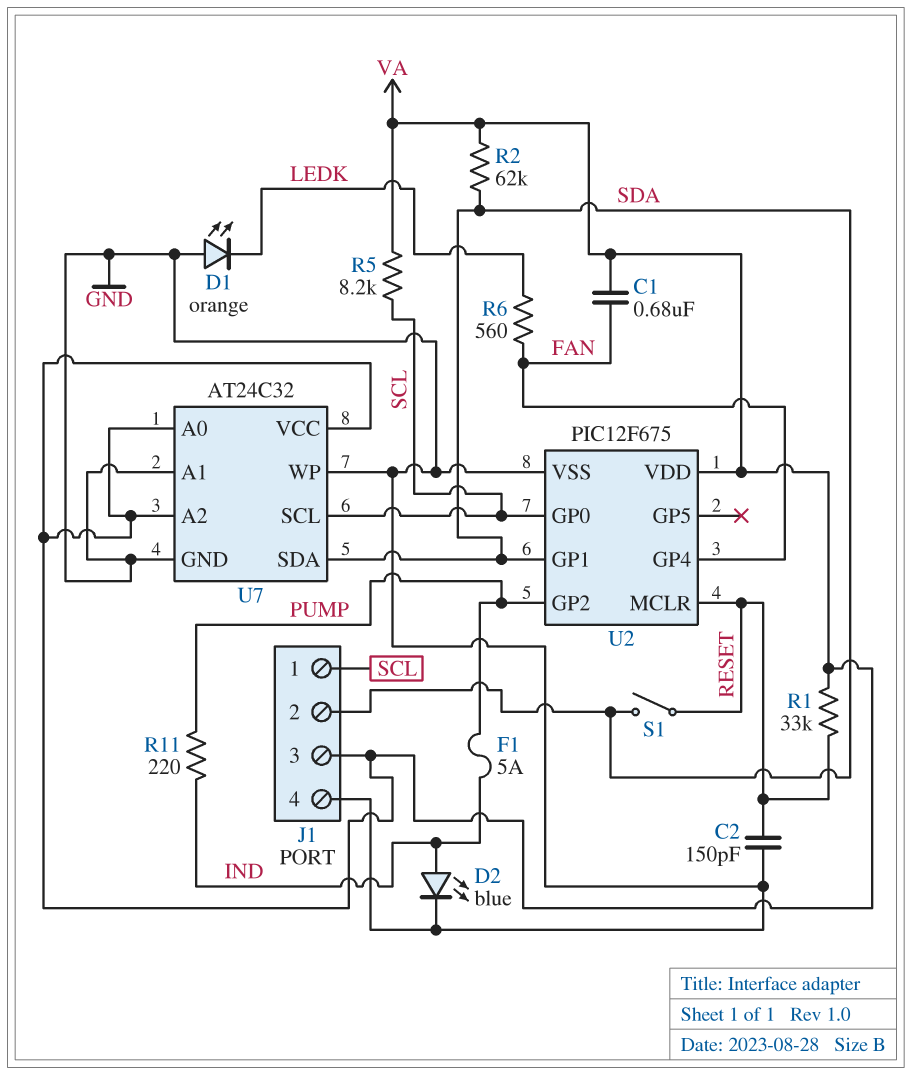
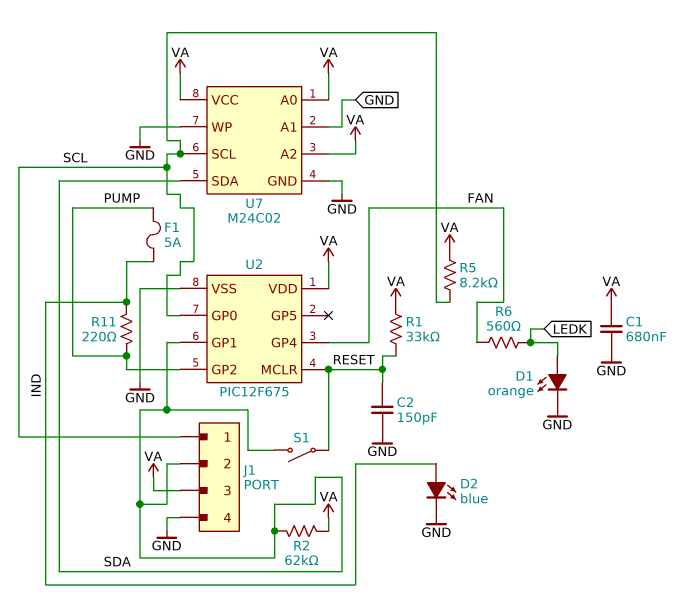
C1: 680nF (FAN, VA) -> 680nF (GND, VA)
D1: LED orange (A GND, K LEDK) -> LED orange (A LEDK, K GND)
U7: AT24C32 -> M24C02

